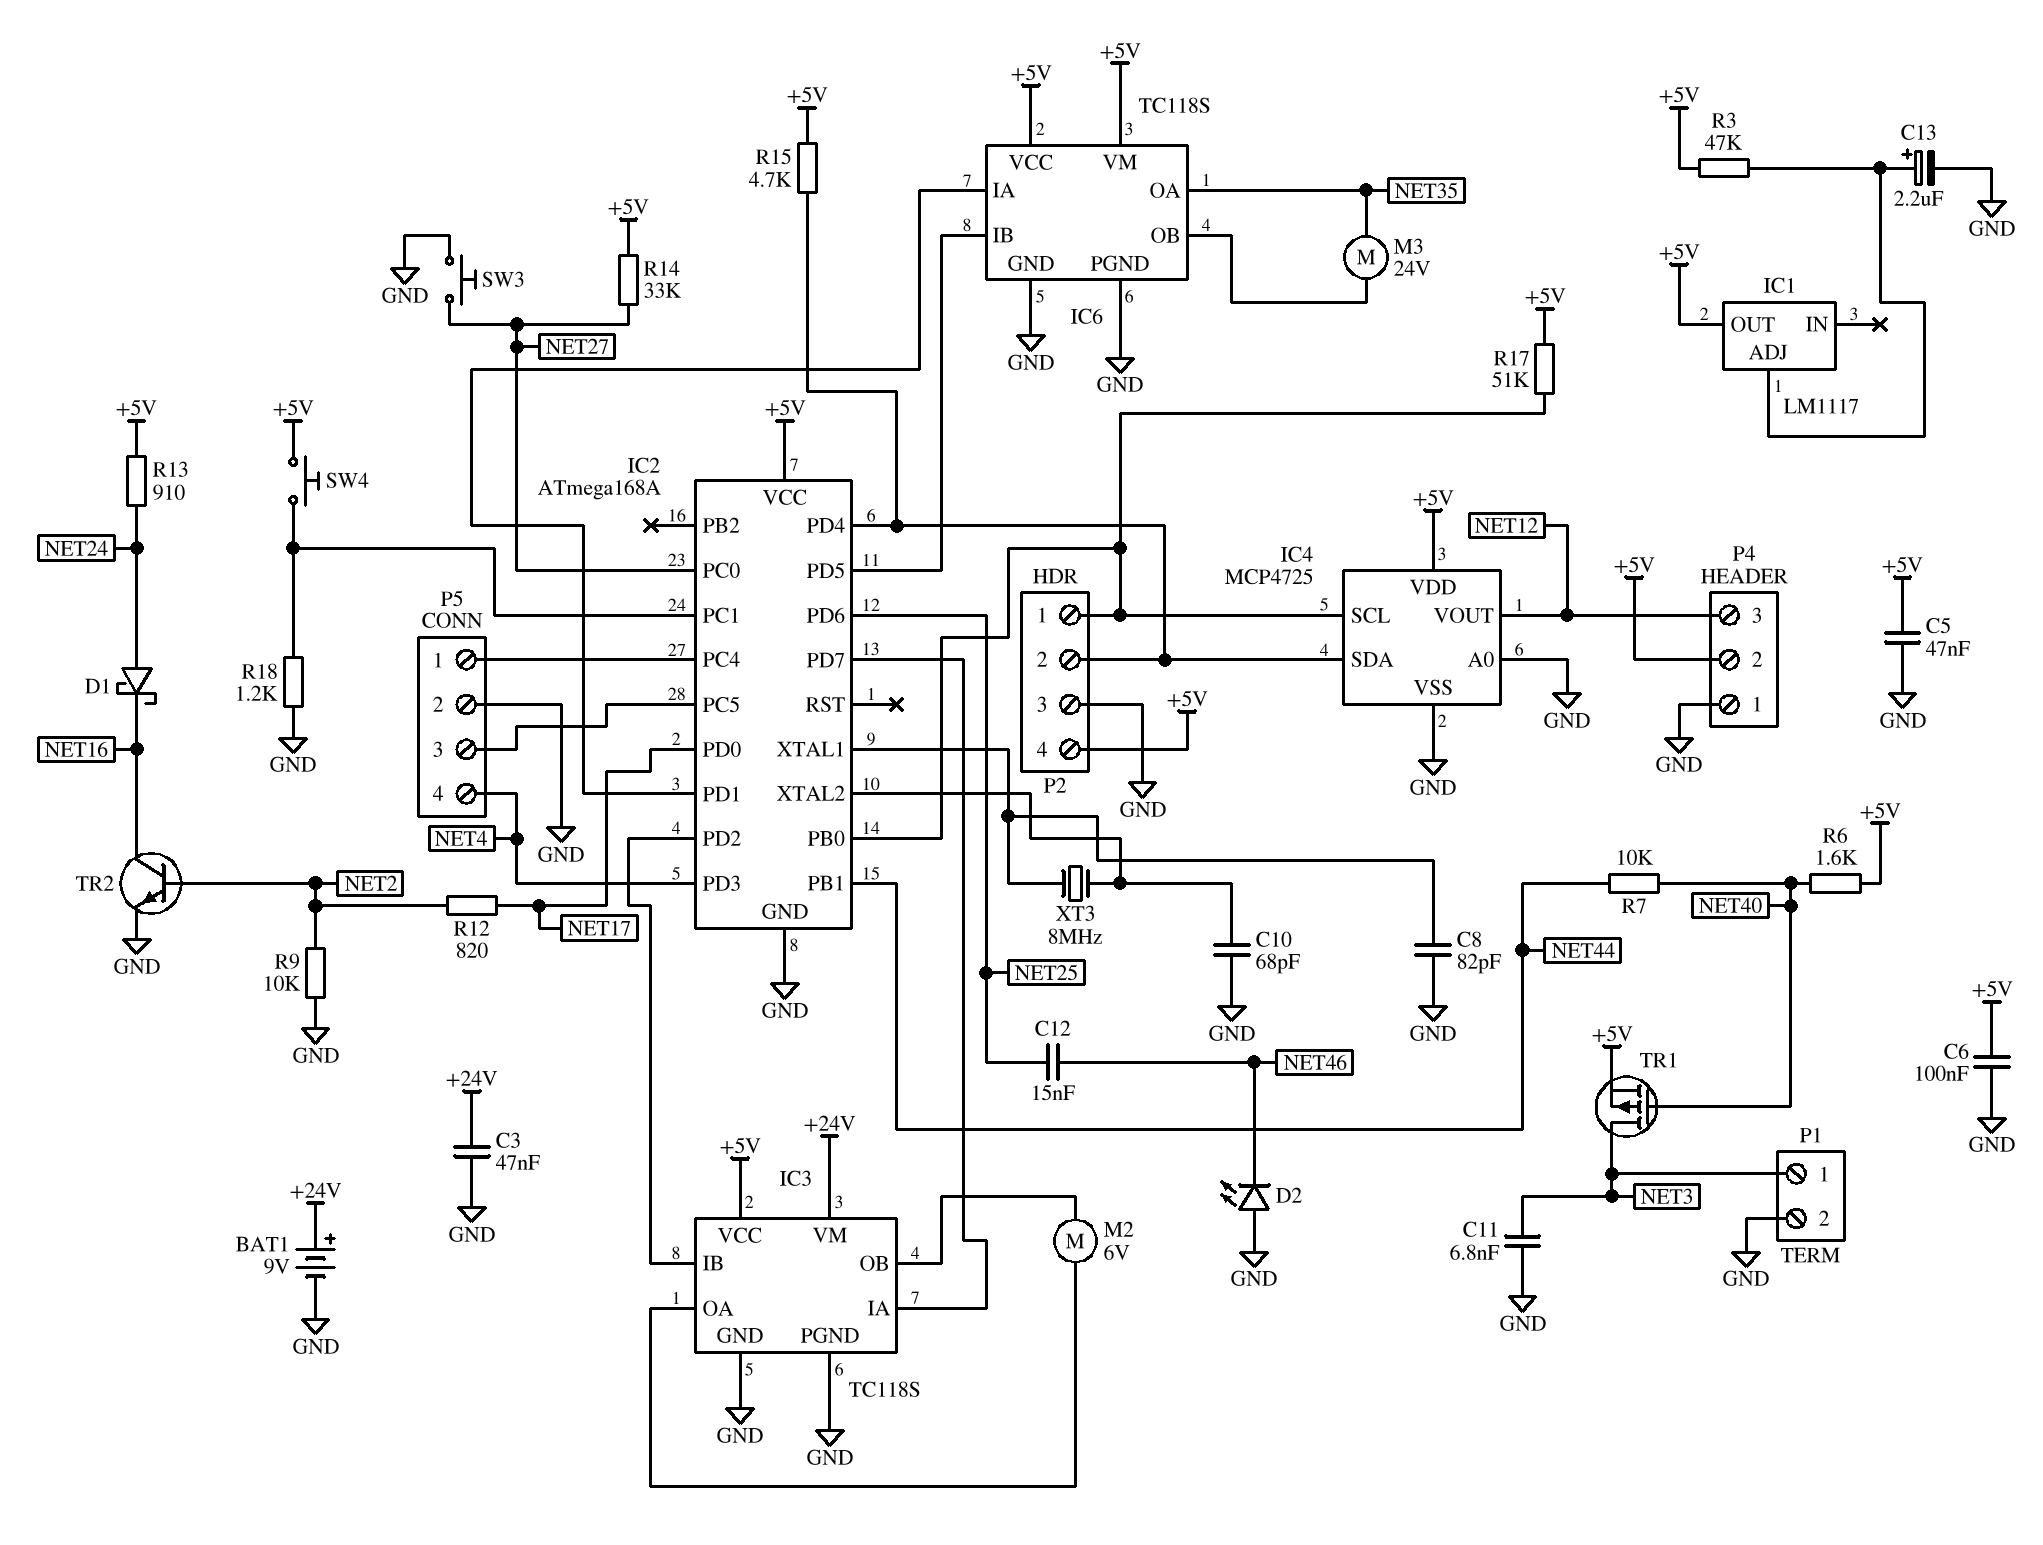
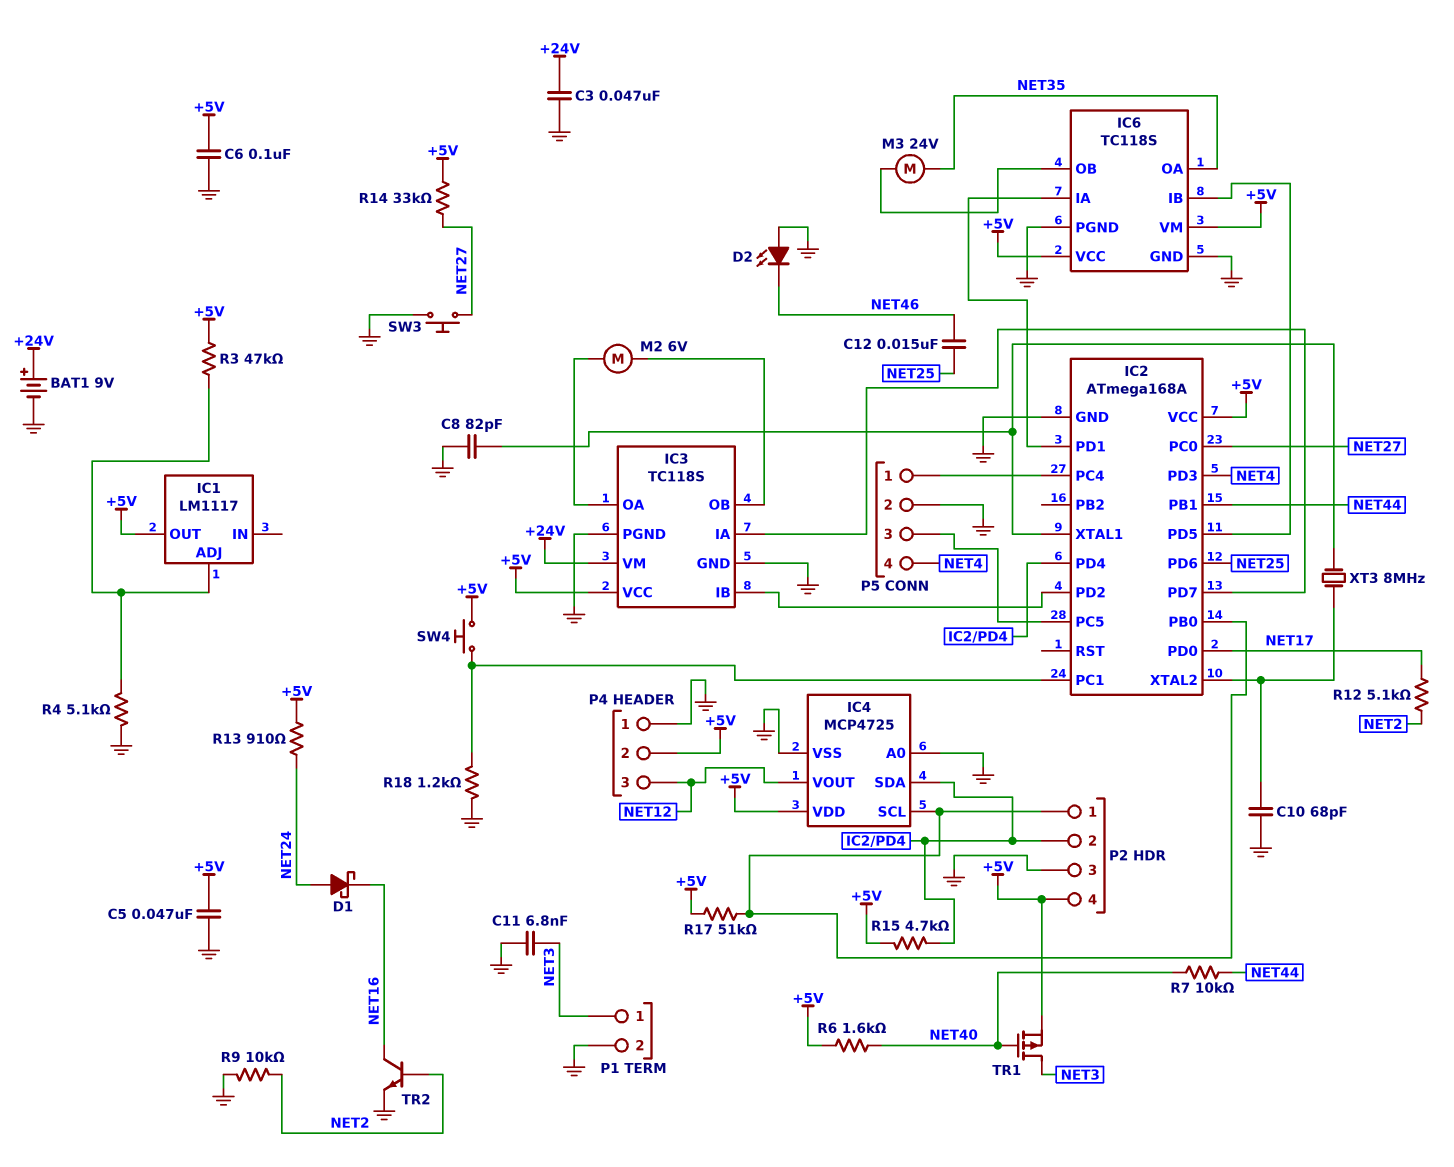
C13: 2.2uF (plus IC1/ADJ, minus GND) -> none
R4: none -> 5.1k (GND, IC1/ADJ)
R12: 820 (NET2, NET17) -> 5.1k (NET2, NET17)

